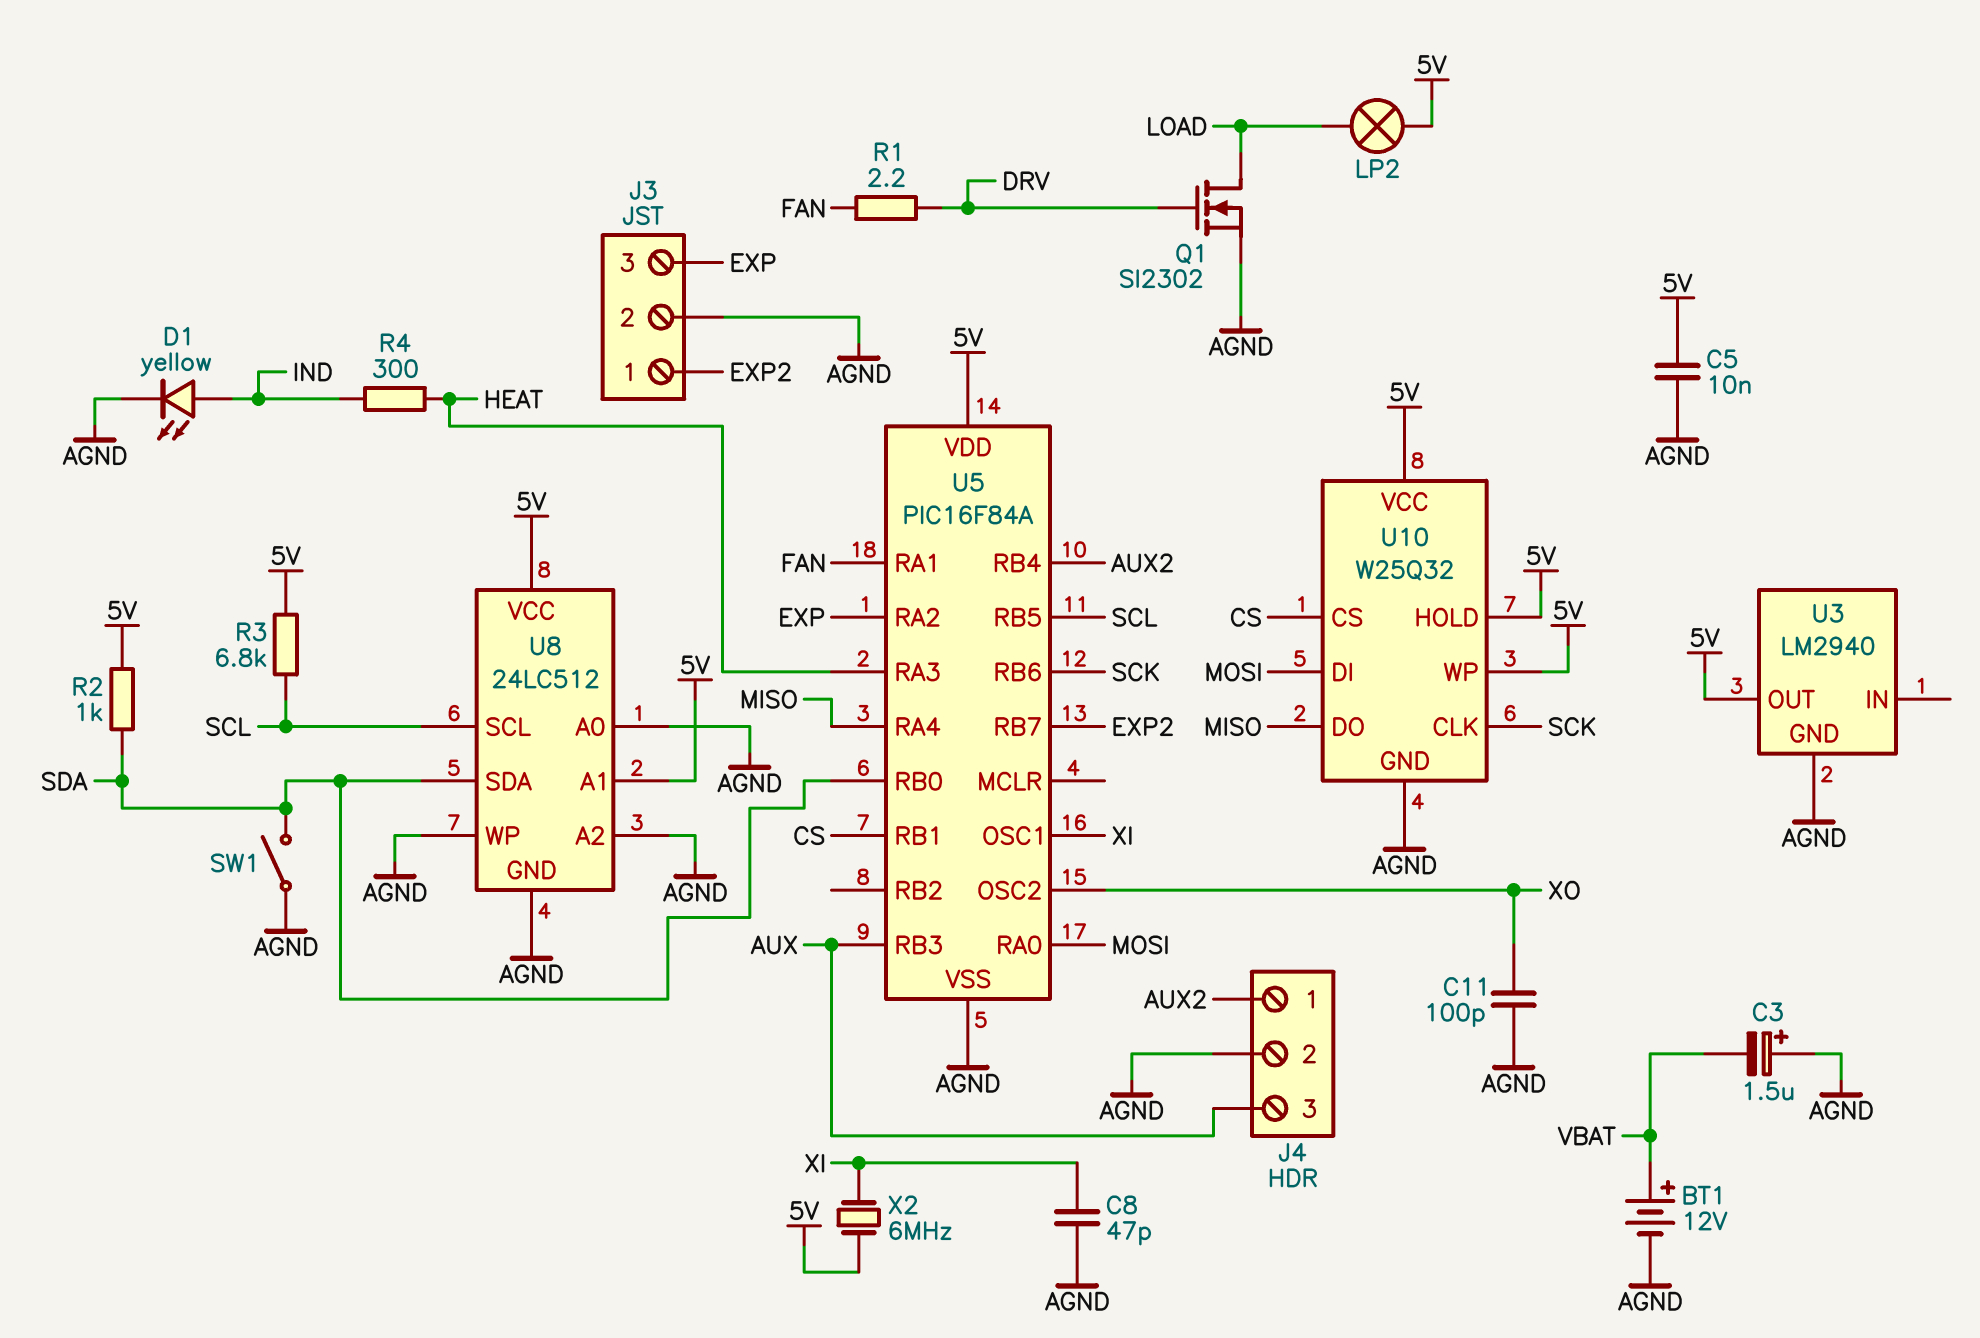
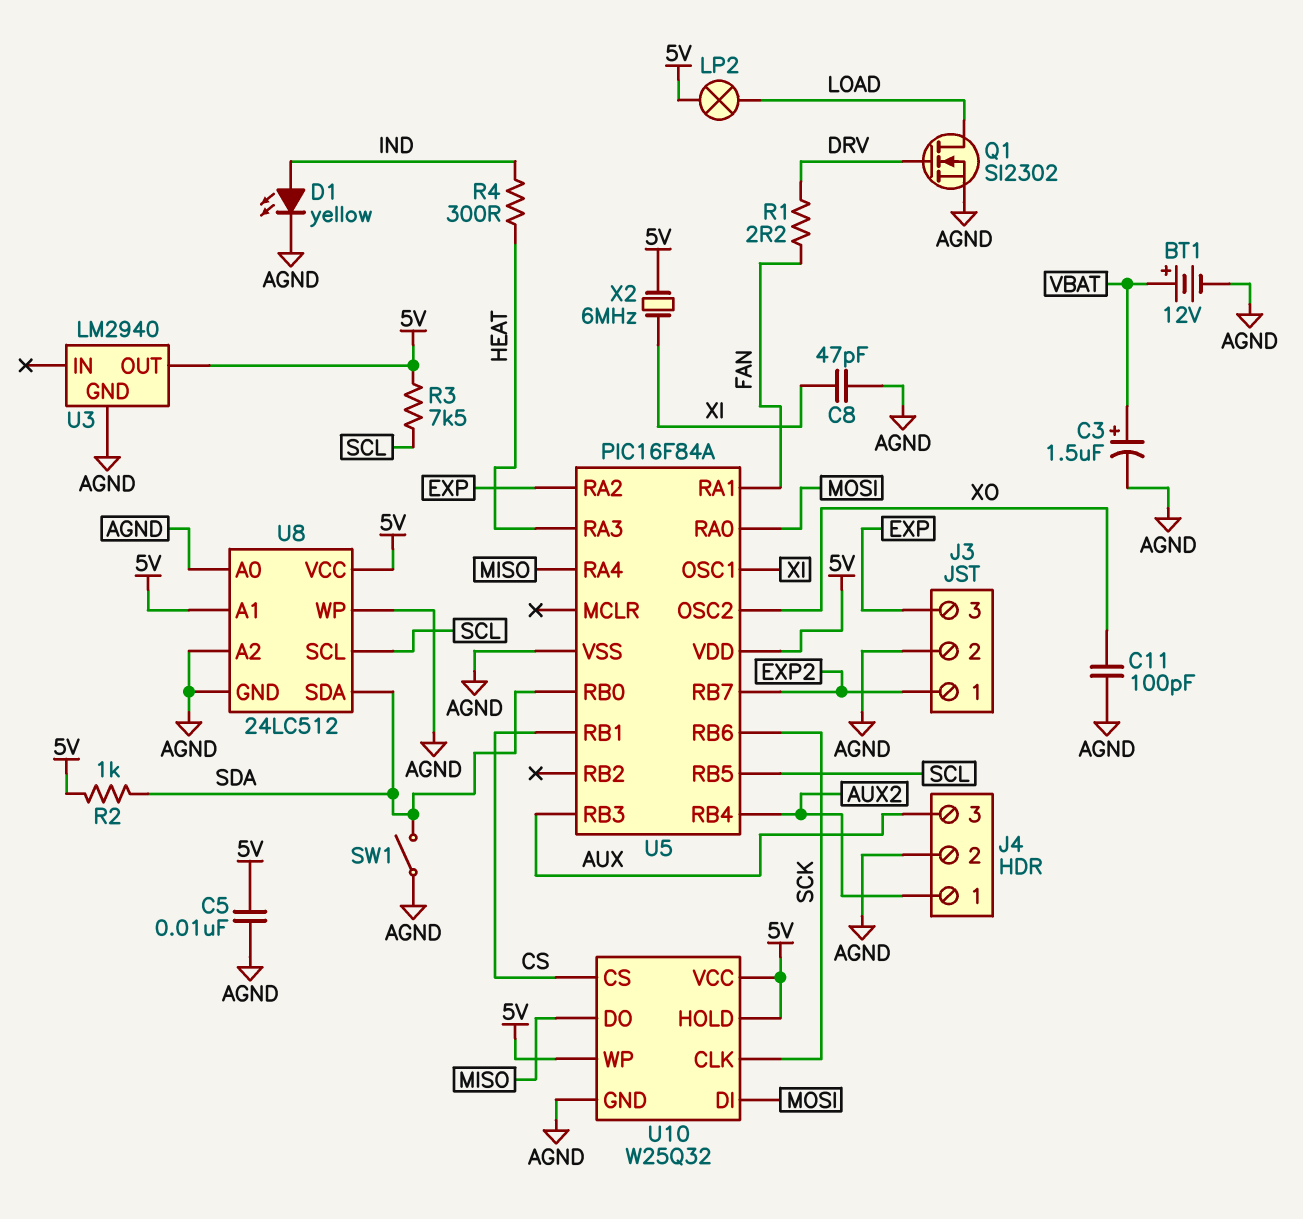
C3: 1.5uF (plus AGND, minus VBAT) -> 1.5uF (plus VBAT, minus AGND)
R3: 6.8k (5V, SCL) -> 7.5k (5V, SCL)

